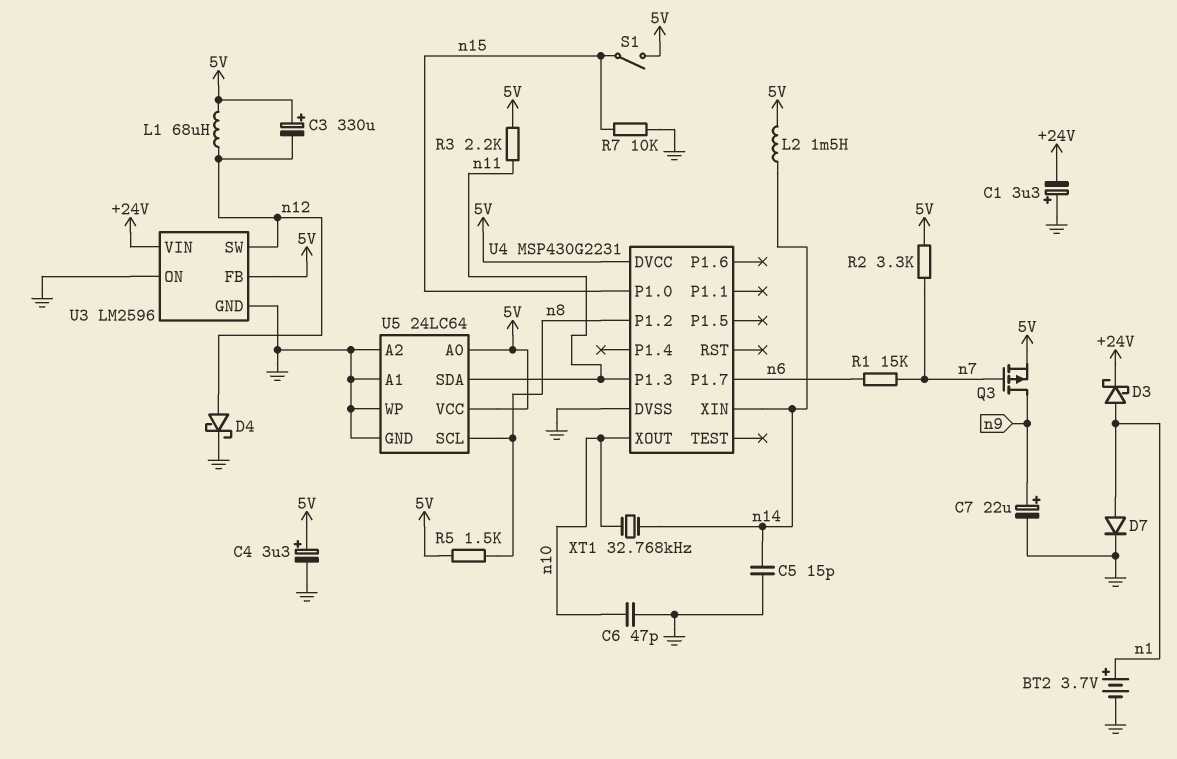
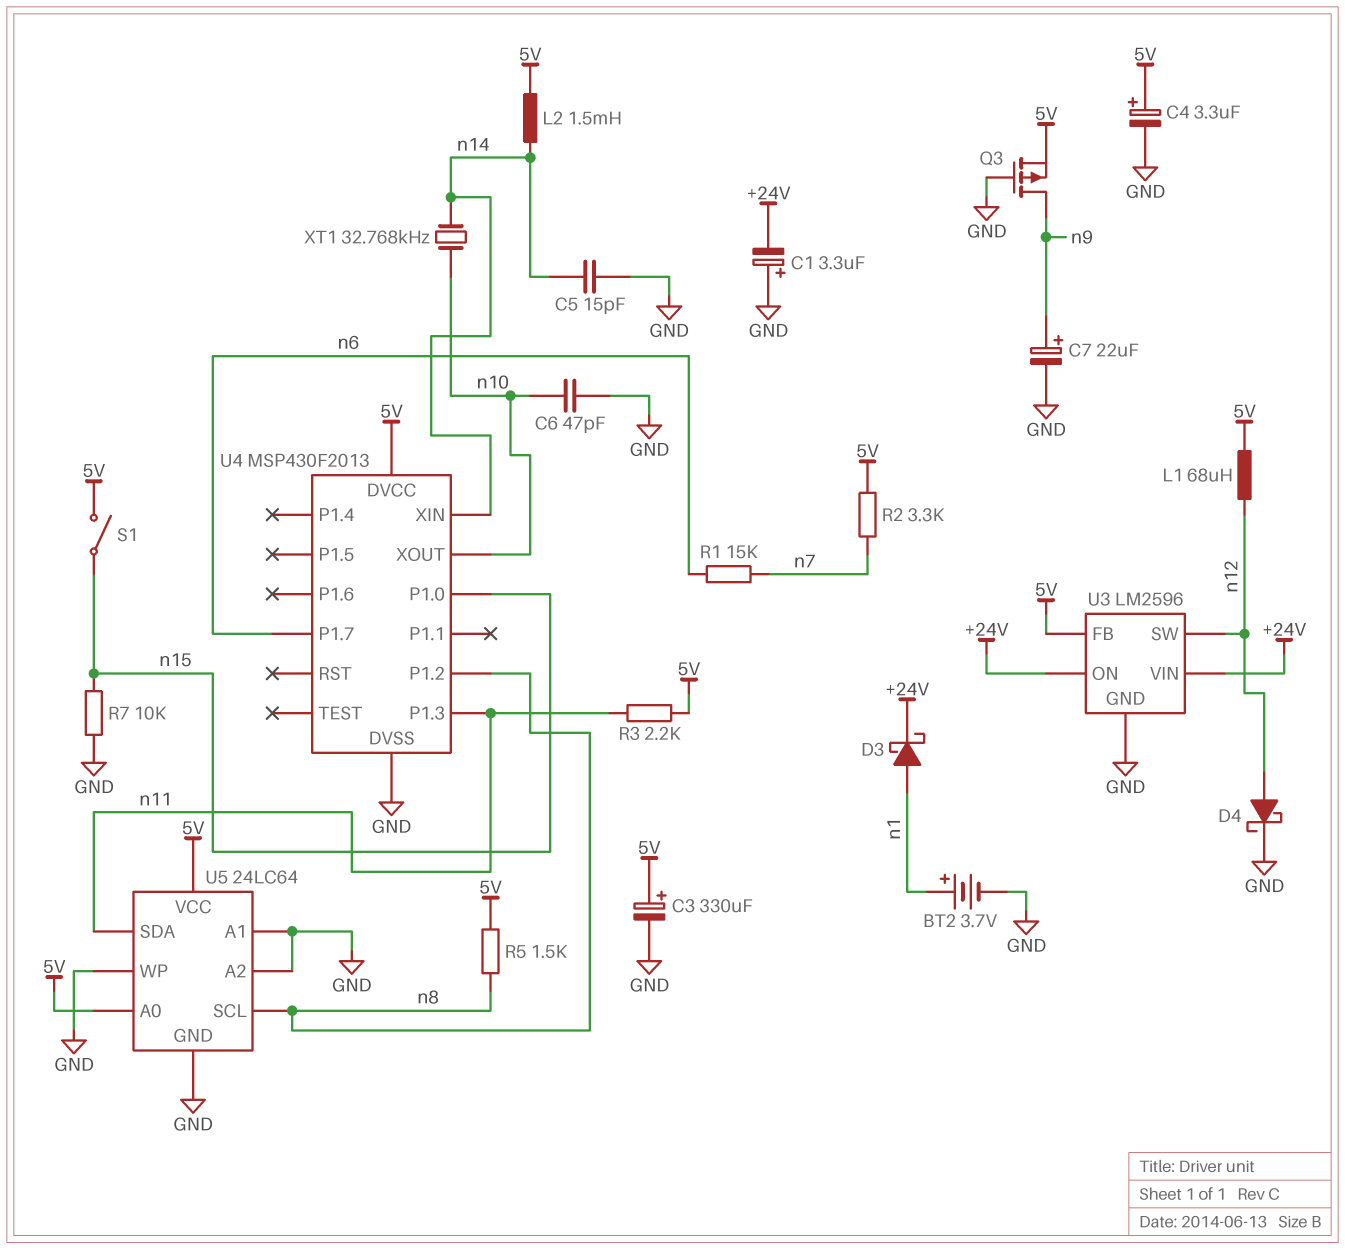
C3: 330uF (plus 5V, minus n12) -> 330uF (plus 5V, minus GND)
D7: diode (A n1, K GND) -> none
Q3: PMOS (G n7, D n9, S 5V) -> PMOS (G GND, D n9, S 5V)
U3 pin ON: GND -> +24V
U4: MSP430G2231 -> MSP430F2013

